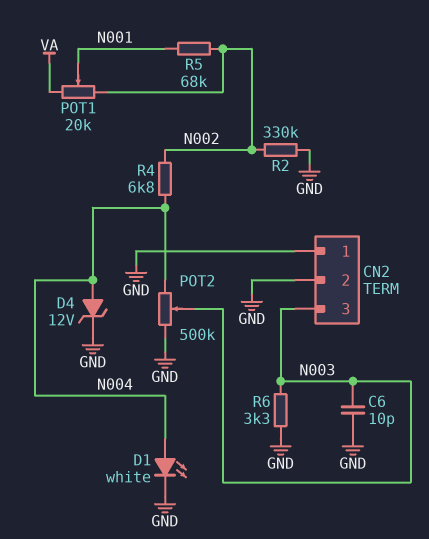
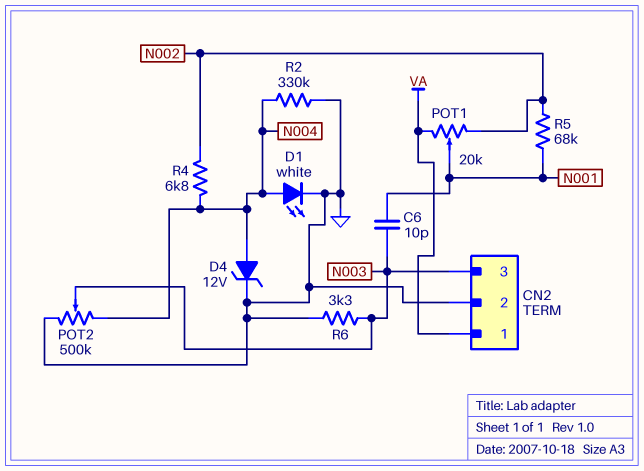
C6: 10pF (GND, N003) -> 10pF (N001, N003)
CN2 pin 1: GND -> VA
R2: 330k (GND, N002) -> 330k (GND, N004)

